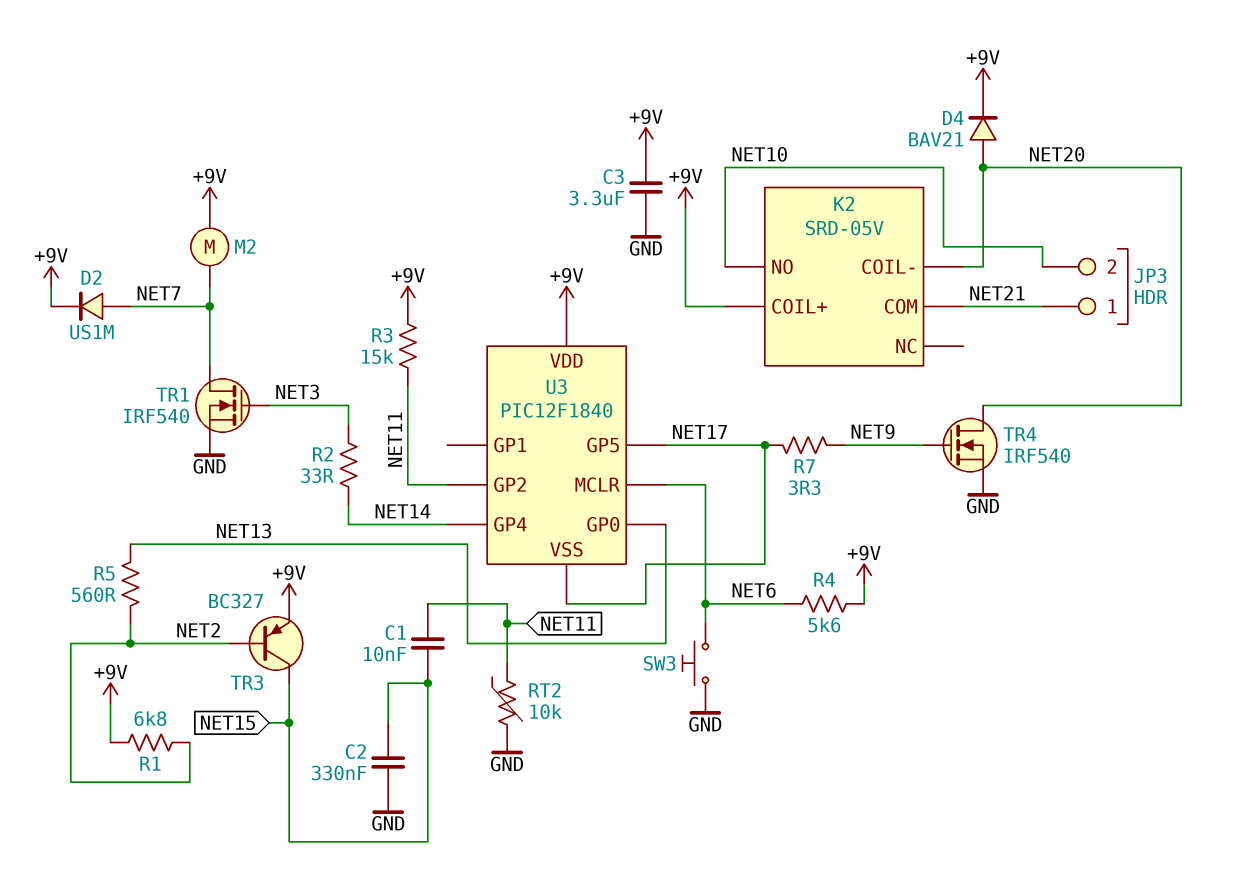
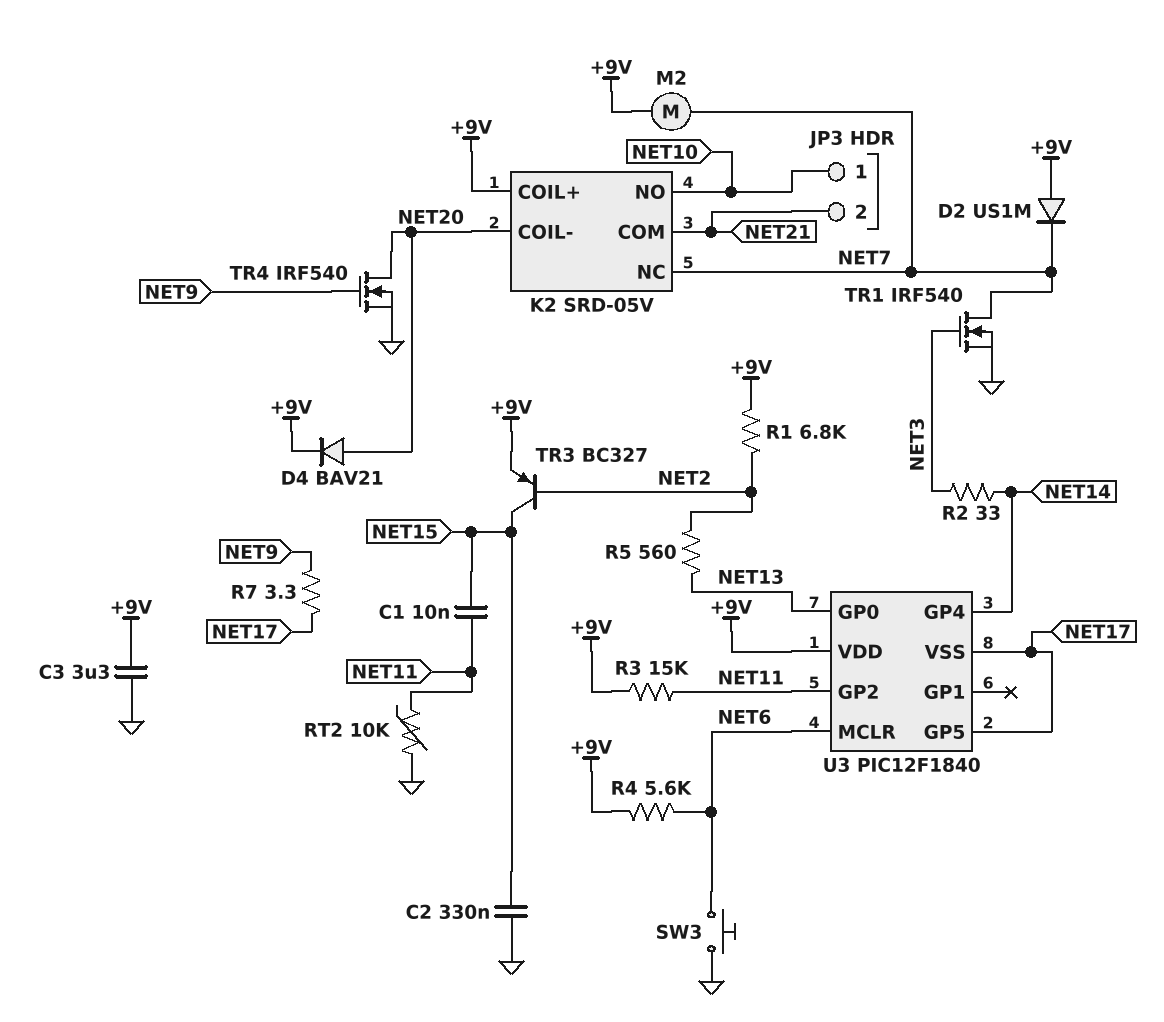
D2: diode US1M (A NET7, K +9V) -> diode US1M (A +9V, K NET7)
JP3 pin 1: NET21 -> NET10
JP3 pin 2: NET10 -> NET21
K2 pin NC: none -> NET7

